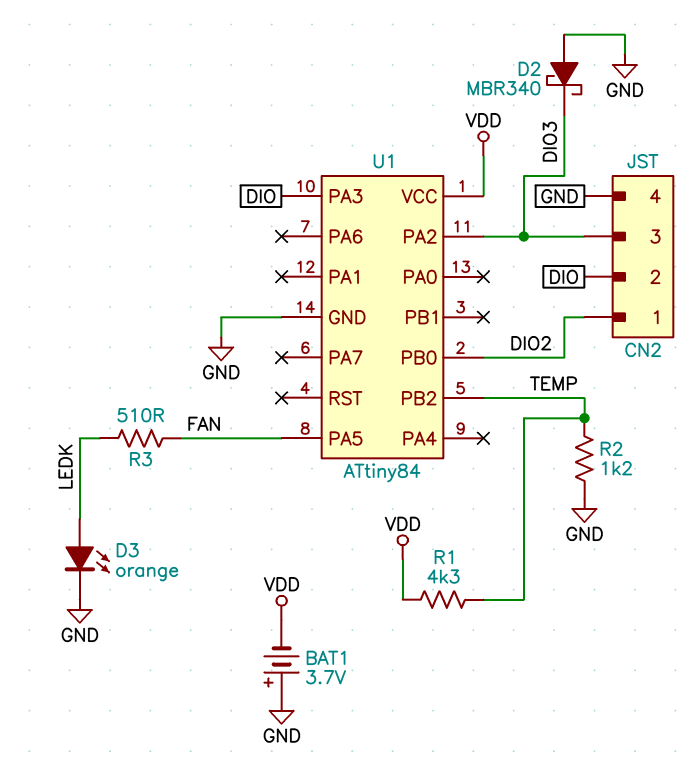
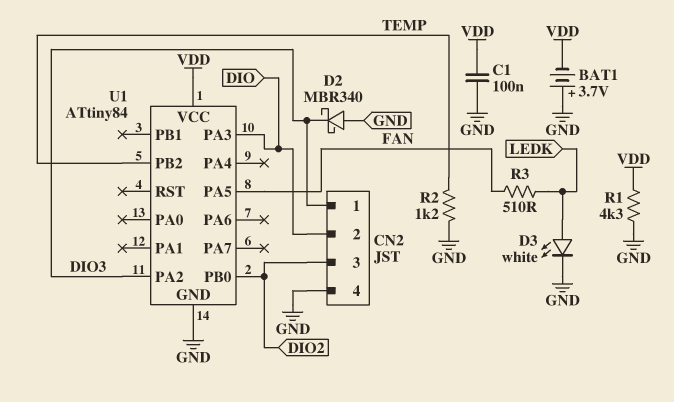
C1: none -> 100nF (GND, VDD)
CN2 pin 1: DIO2 -> DIO3
CN2 pin 3: DIO3 -> DIO2
D3: LED orange (A LEDK, K GND) -> LED white (A LEDK, K GND)
R1: 4.3k (TEMP, VDD) -> 4.3k (GND, VDD)

